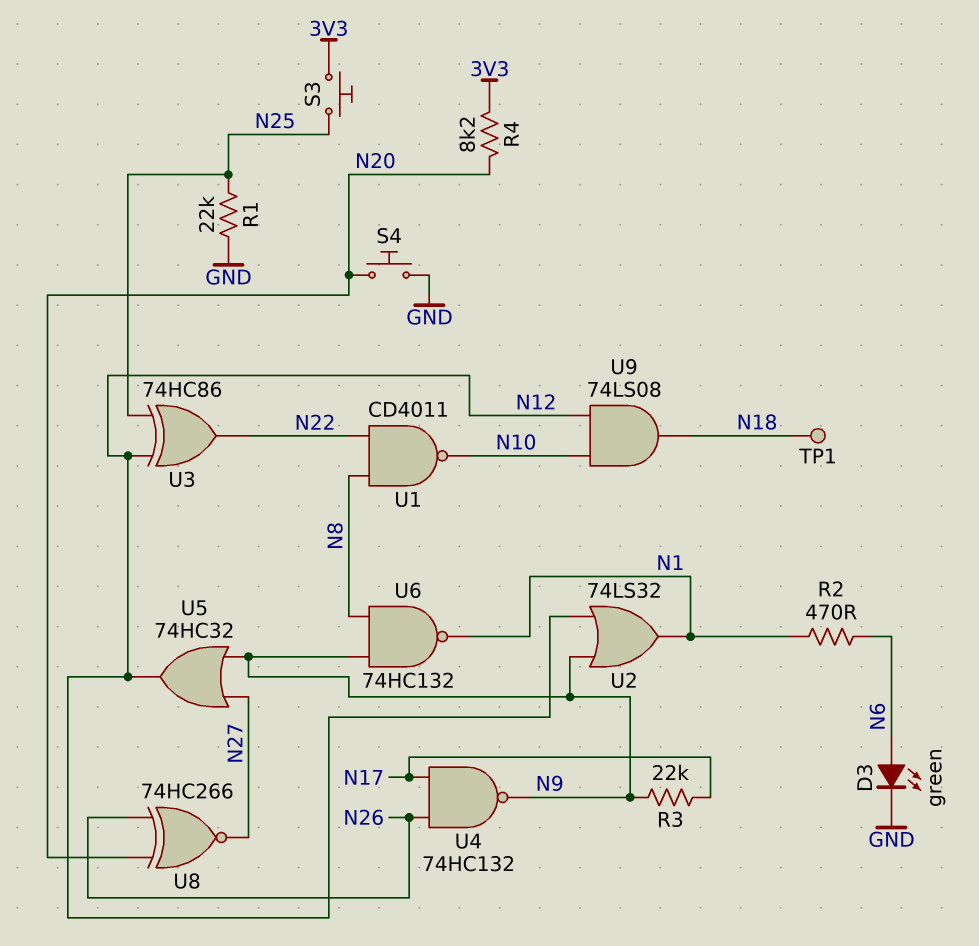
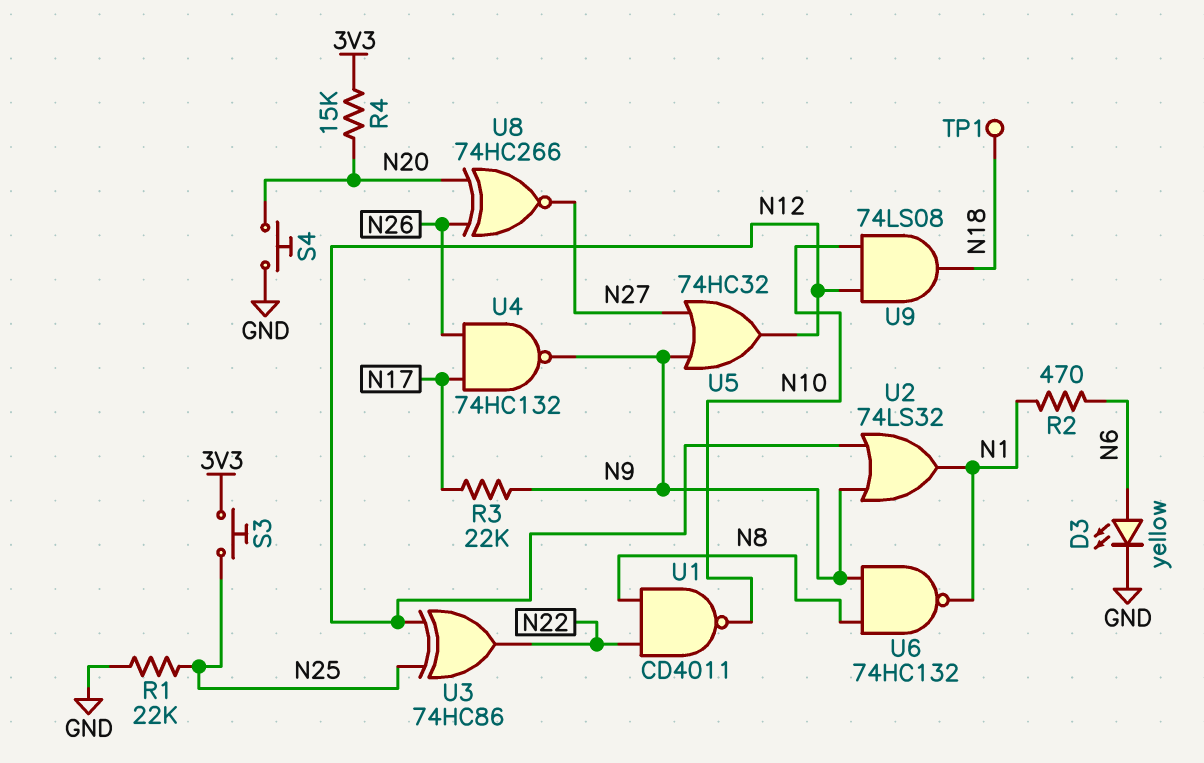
D3: LED green (A N6, K GND) -> LED yellow (A N6, K GND)
R4: 8.2k (3V3, N20) -> 15k (3V3, N20)

